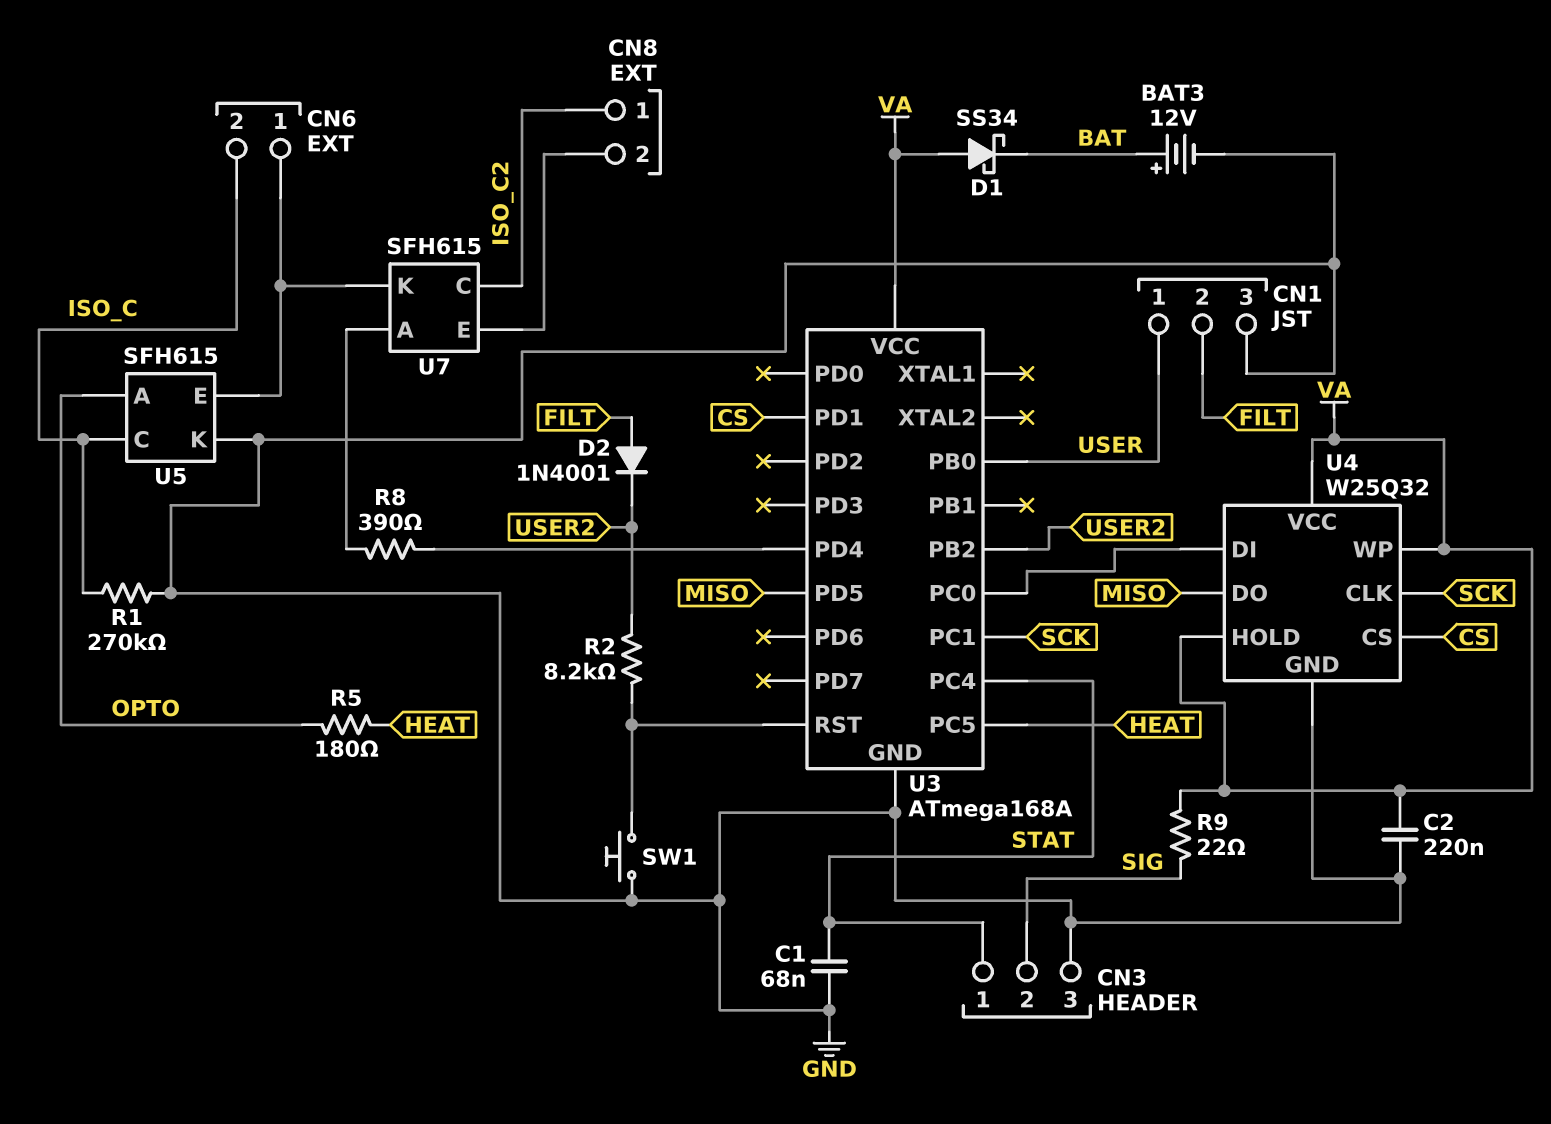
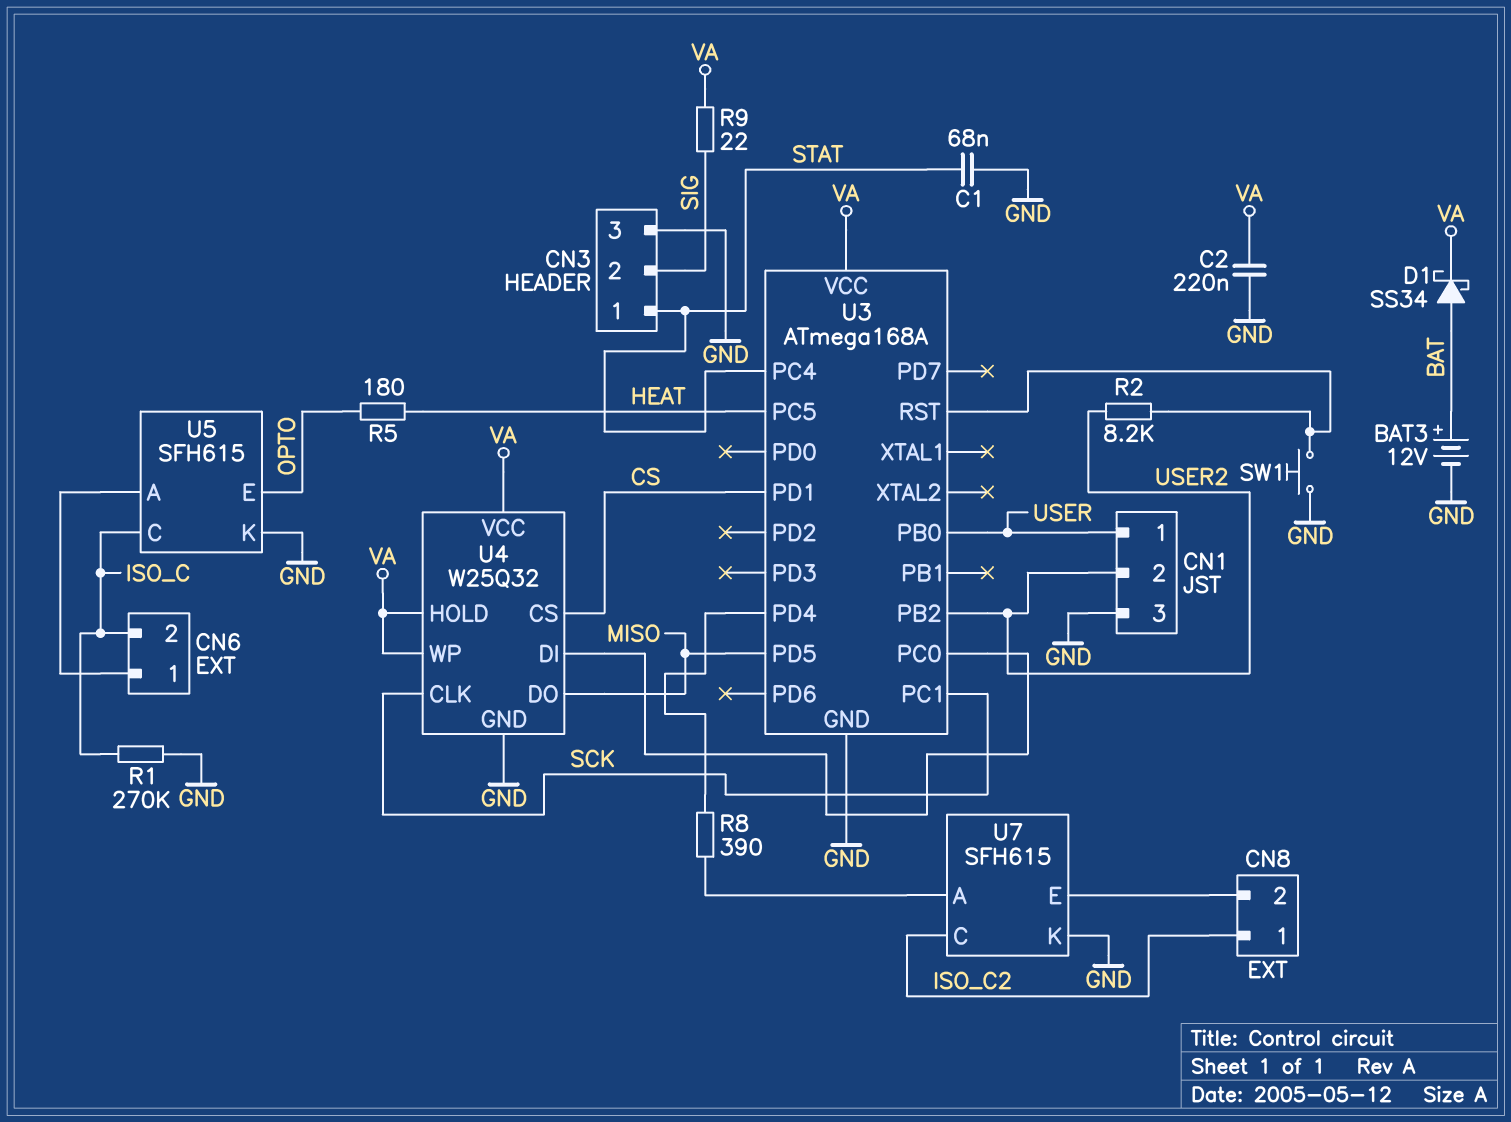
CN1 pin 2: FILT -> USER2
D1: schottky SS34 (A VA, K BAT) -> schottky SS34 (A BAT, K VA)
D2: diode 1N4001 (A FILT, K USER2) -> none
U5 pin A: OPTO -> CN6/1
U5 pin E: CN6/1 -> OPTO
U7 pin K: CN6/1 -> GND

